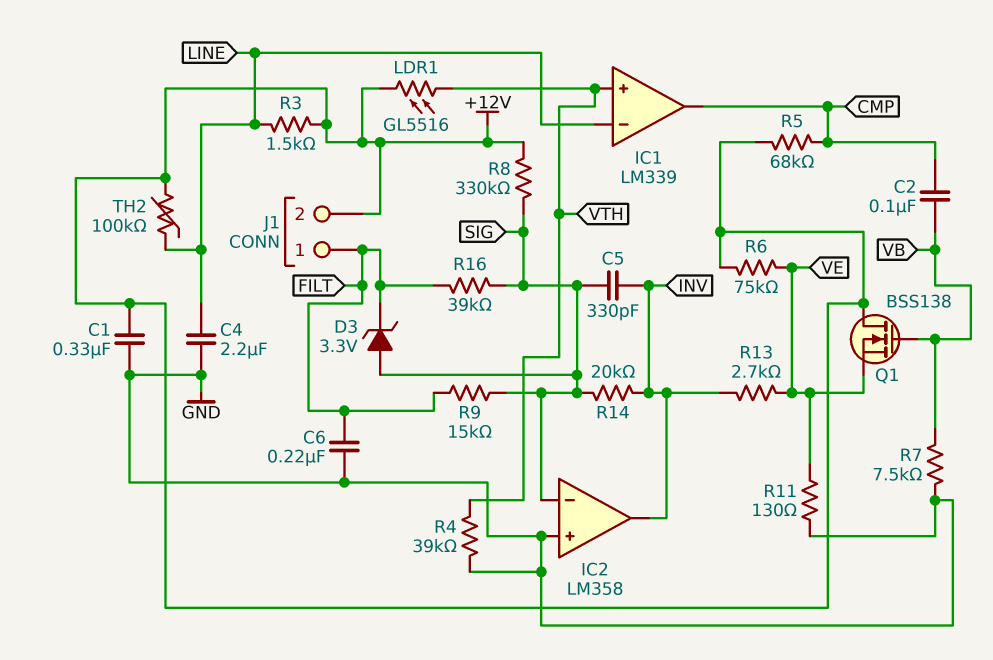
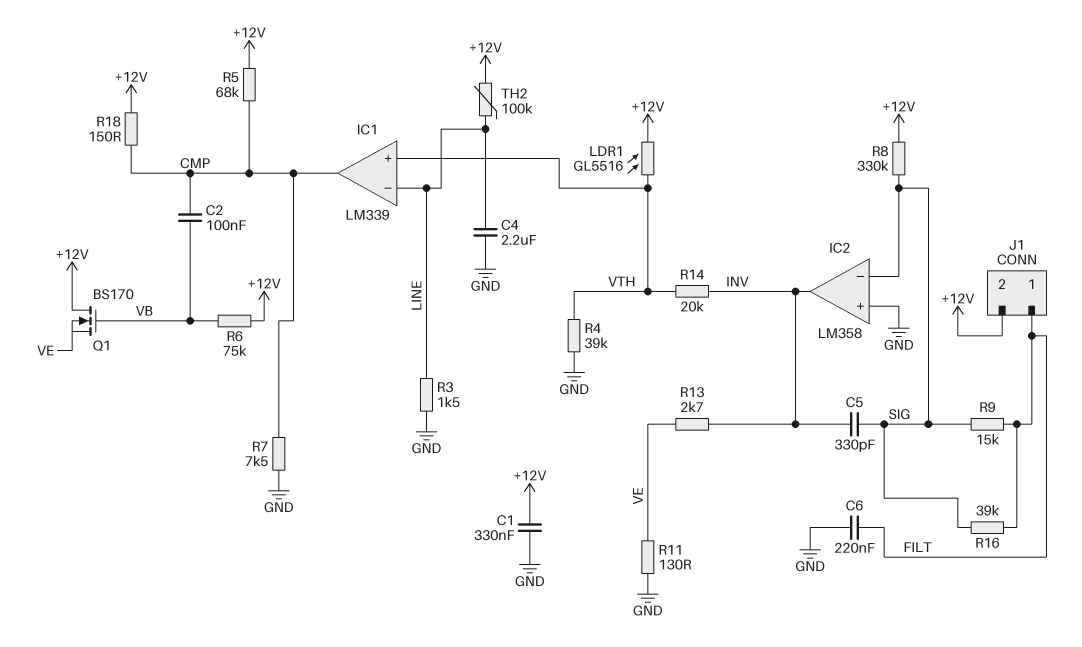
D3: zener 3.3V (A SIG, K FILT) -> none
Q1: NMOS BSS138 (G VB, D +12V, S VE) -> NMOS BS170 (G VB, D +12V, S VE)
R3: 1.5k (+12V, LINE) -> 1.5k (GND, LINE)
R6: 75k (+12V, VE) -> 75k (+12V, VB)
R7: 7.5k (GND, VB) -> 7.5k (CMP, GND)
R14: 20k (INV, SIG) -> 20k (INV, VTH)
R18: none -> 150 (+12V, CMP)

